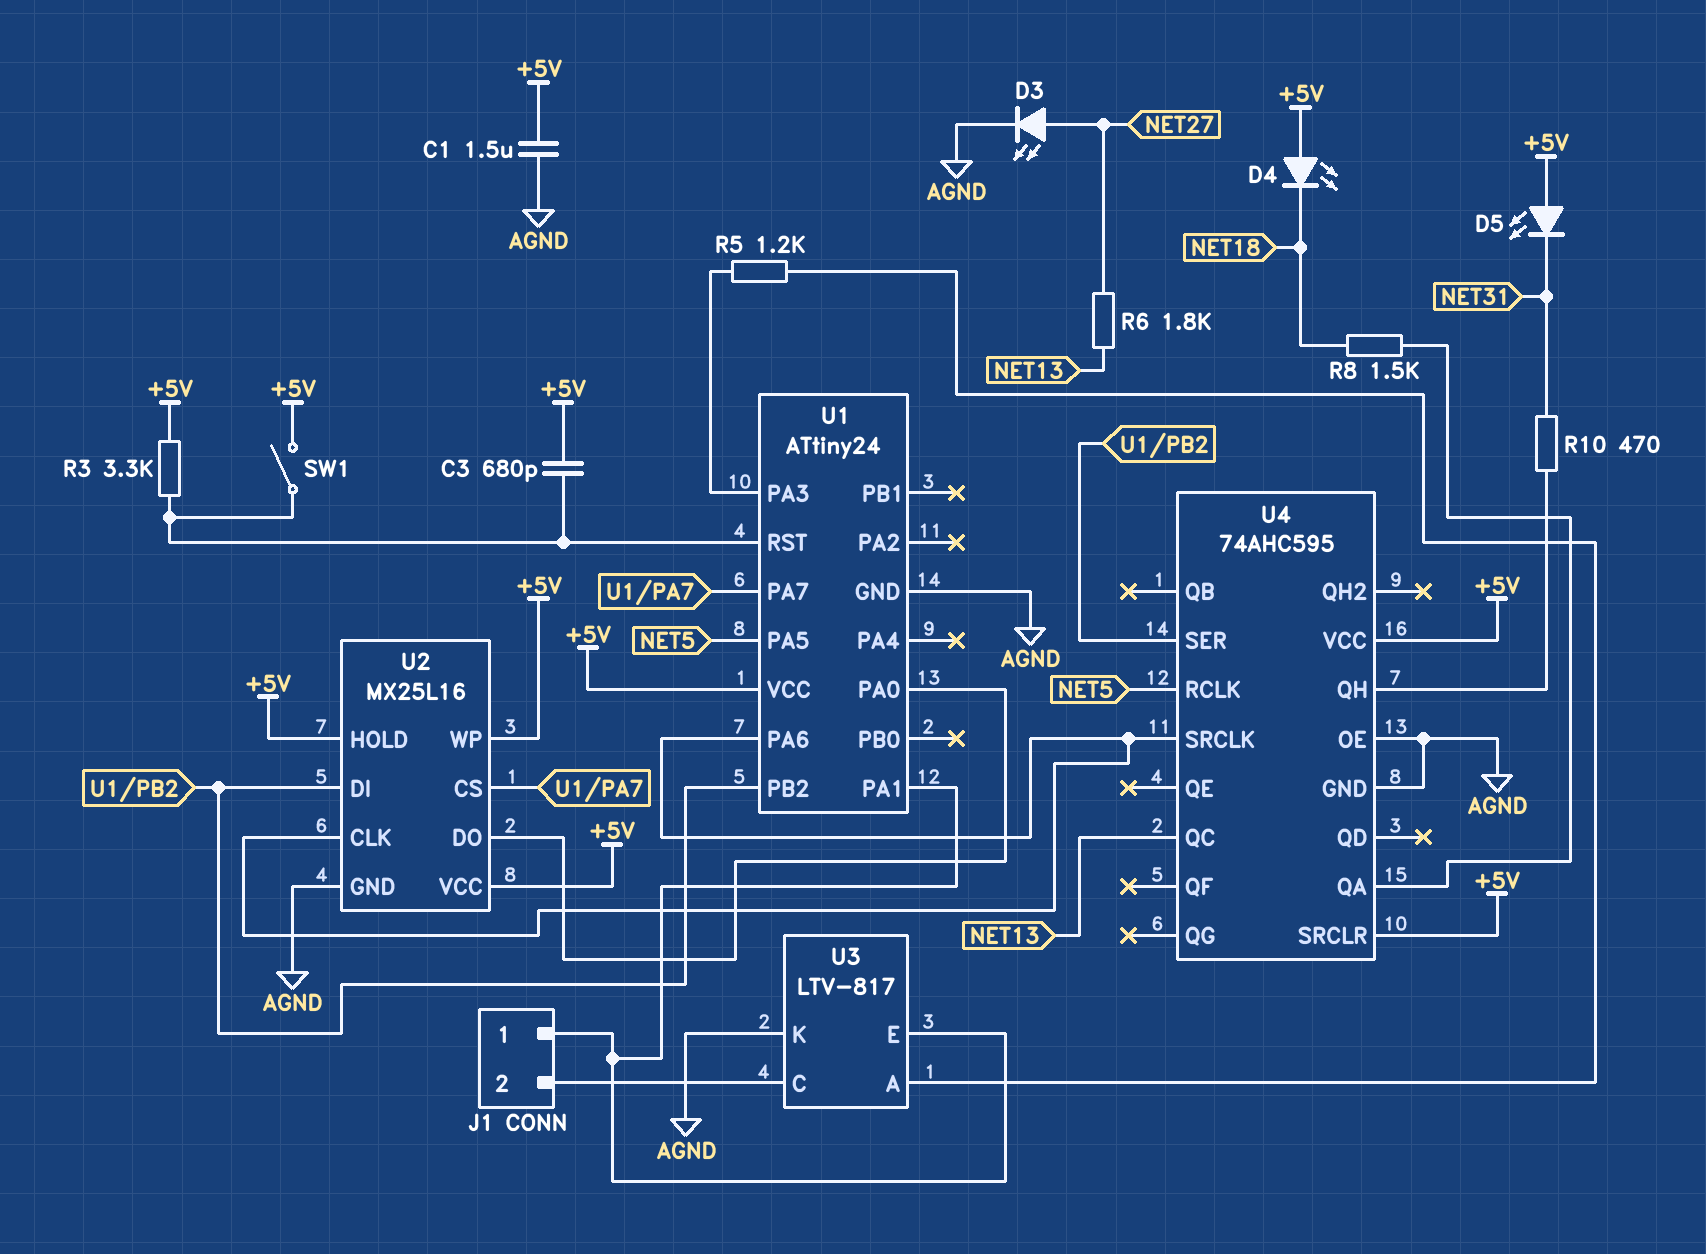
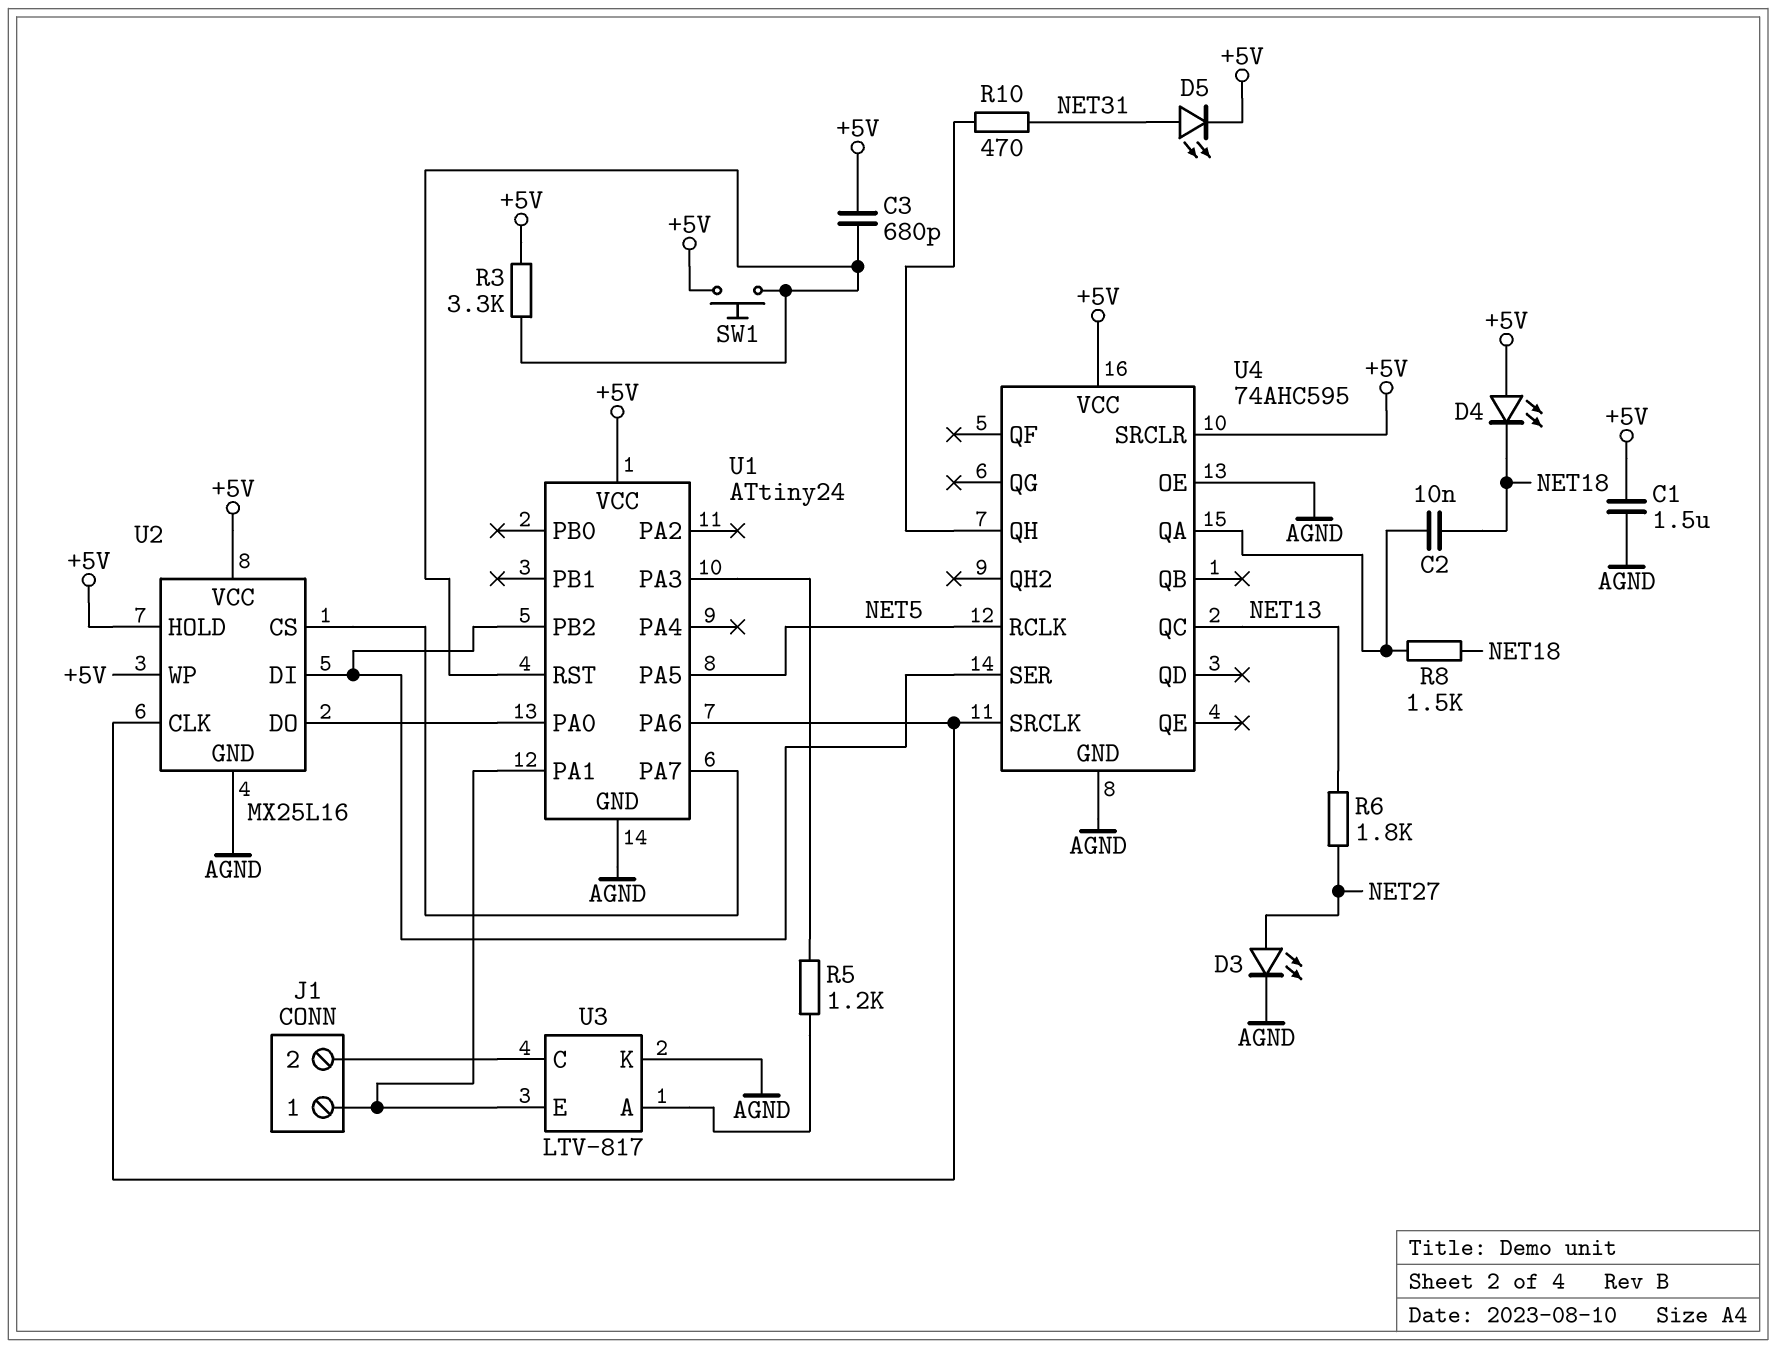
C2: none -> 10nF (NET18, U4/QA)
D5: LED (A +5V, K NET31) -> LED (A NET31, K +5V)
SW1: switch (+5V, U1/RST) -> button (+5V, U1/RST)

